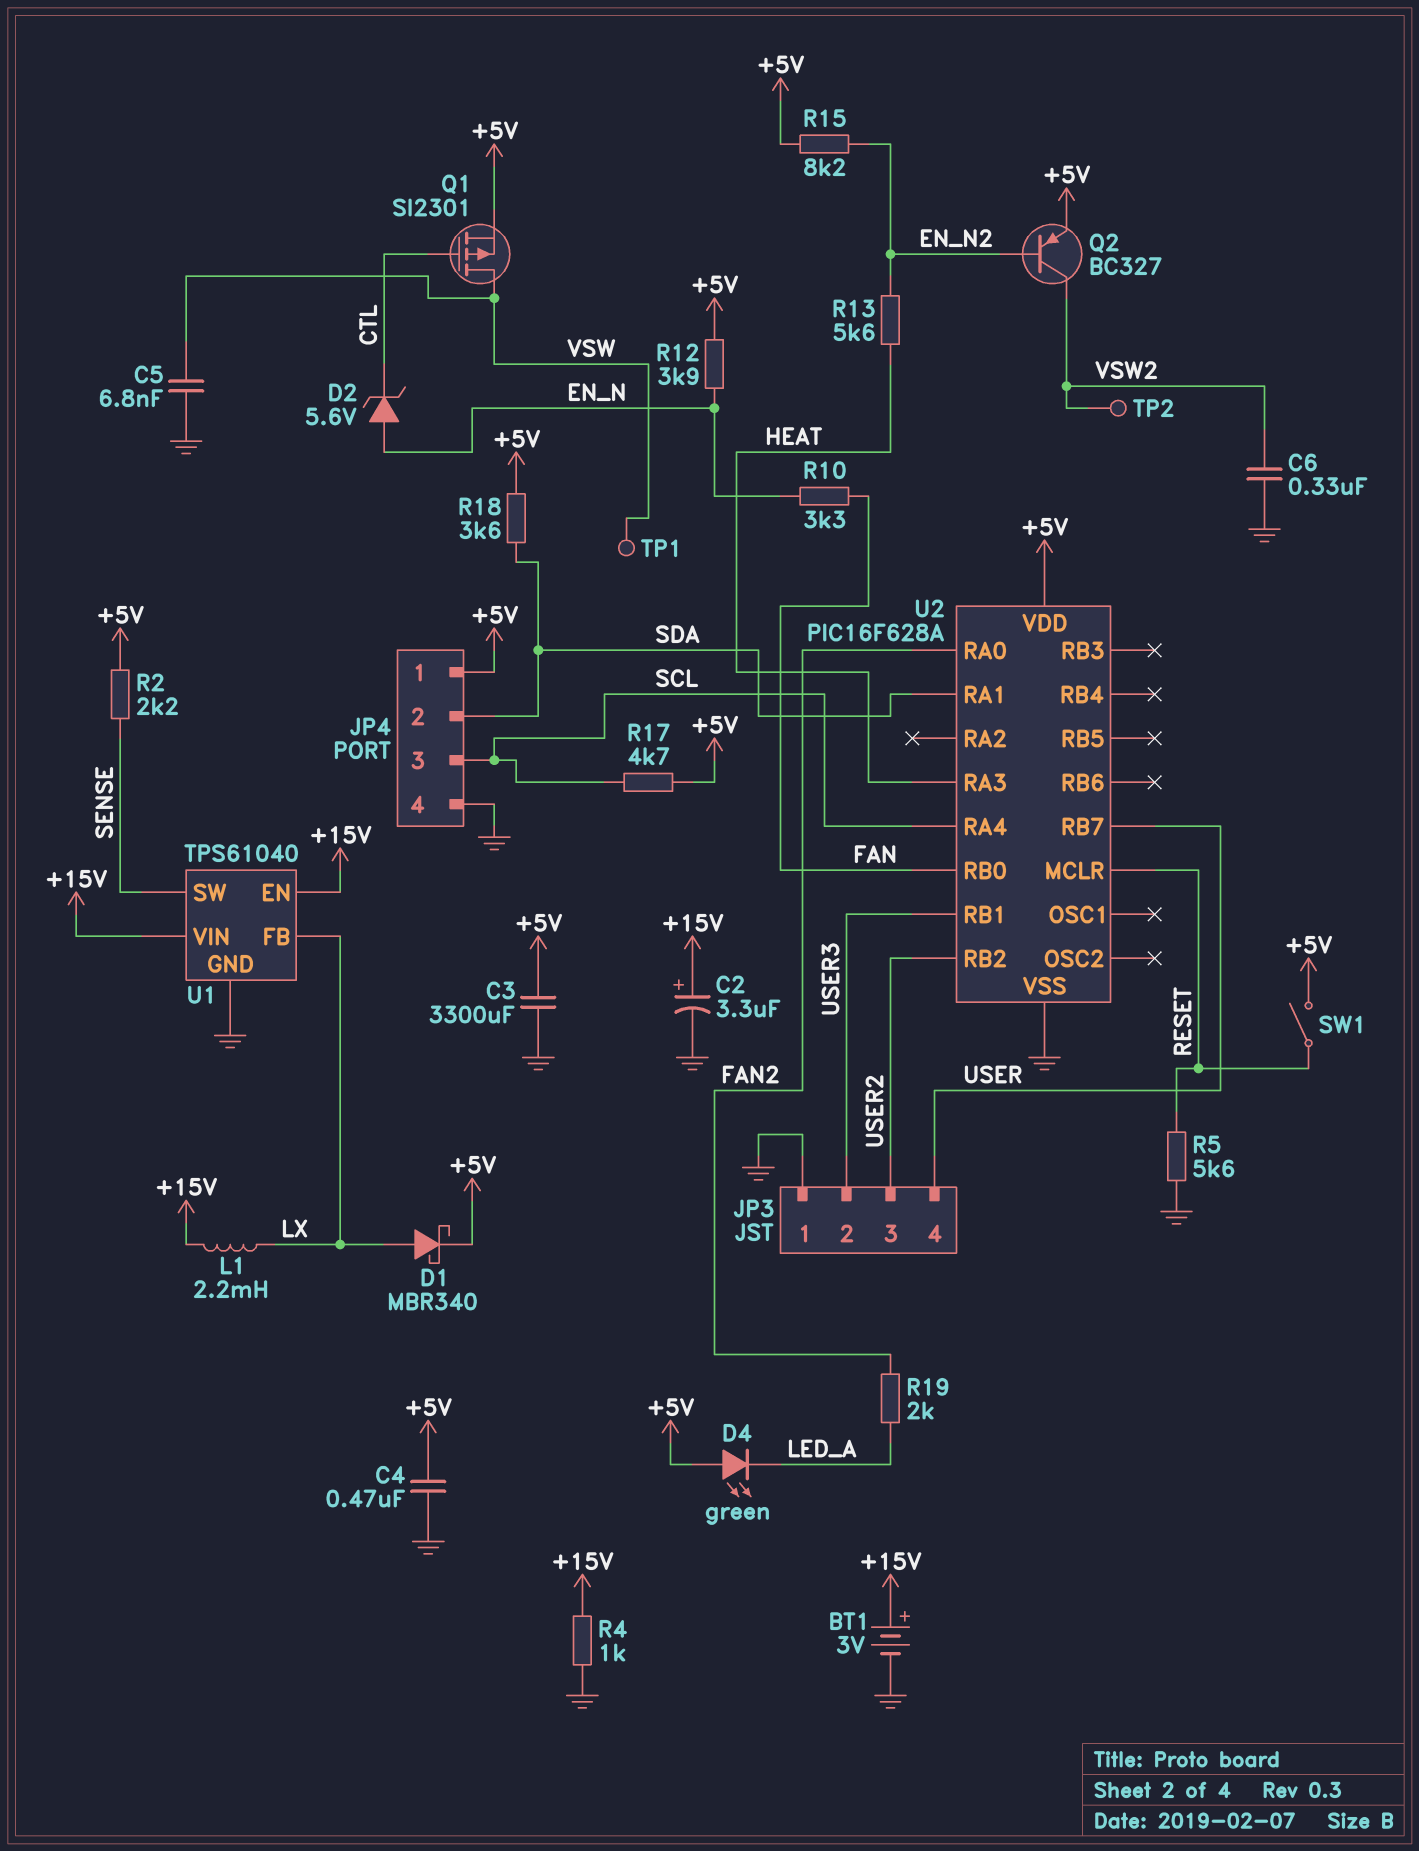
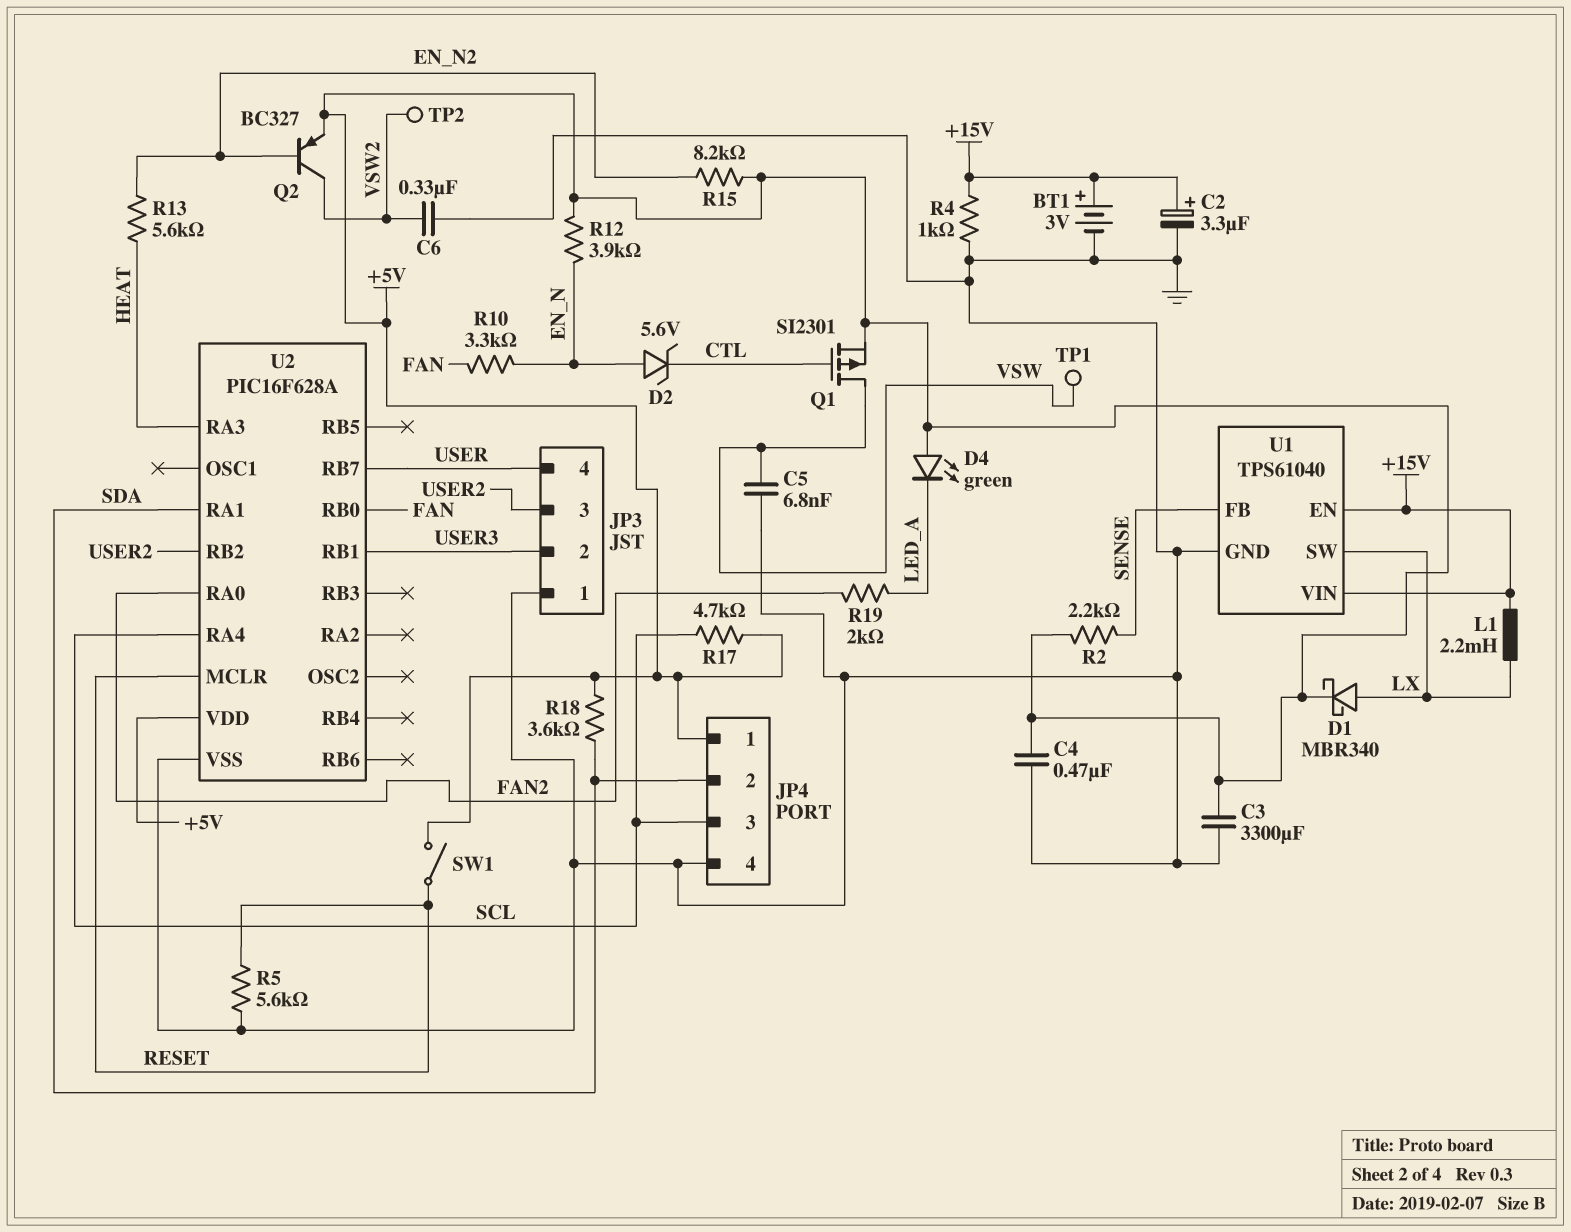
U1 pin FB: LX -> SENSE
U1 pin SW: SENSE -> LX

